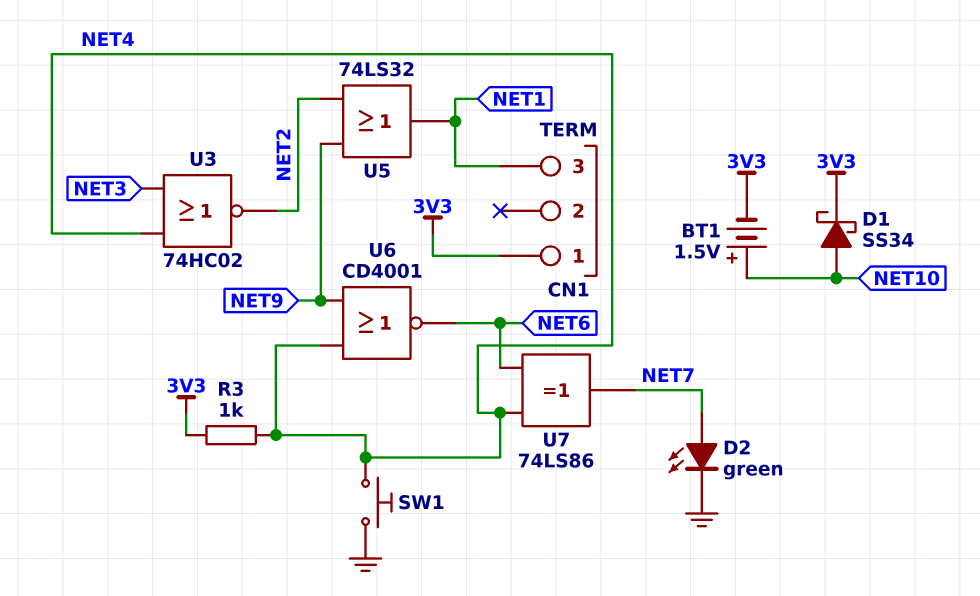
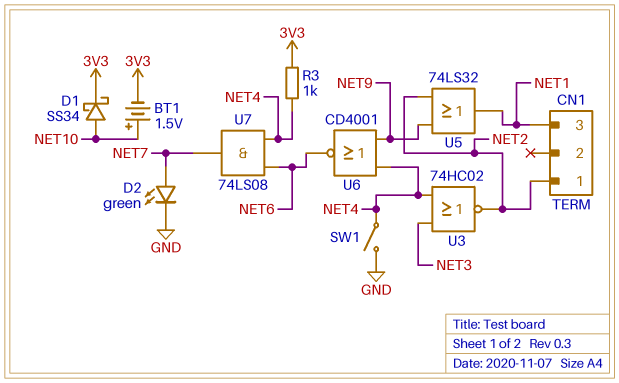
CN1 pin 1: 3V3 -> NET2
SW1: button (GND, NET4) -> switch (GND, NET4)
U7: XOR 74LS86 (in NET4, in NET6, out NET7) -> AND 74LS08 (in NET4, in NET6, out NET7)

